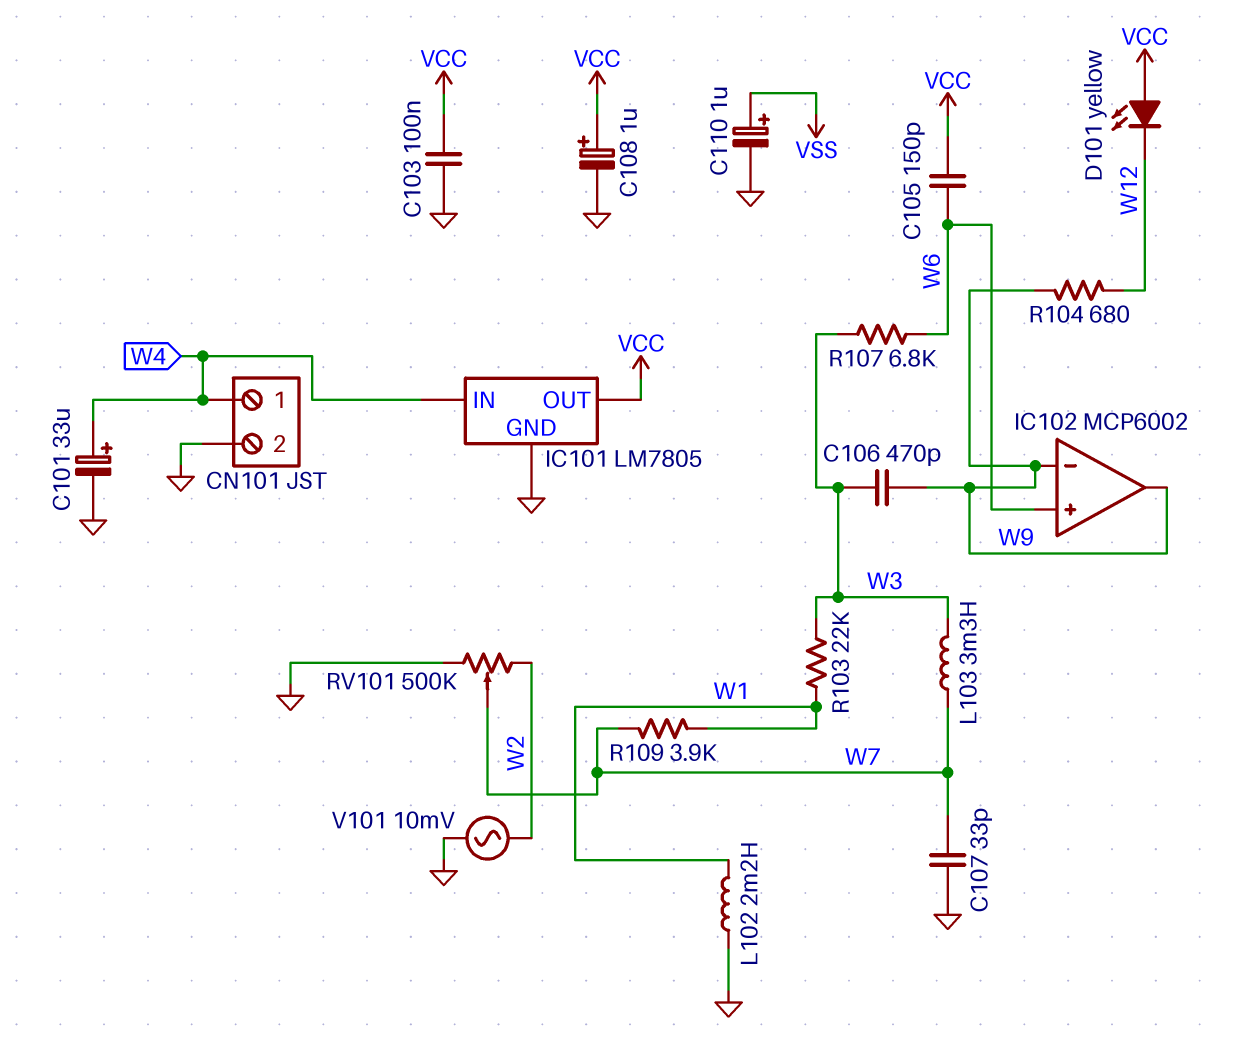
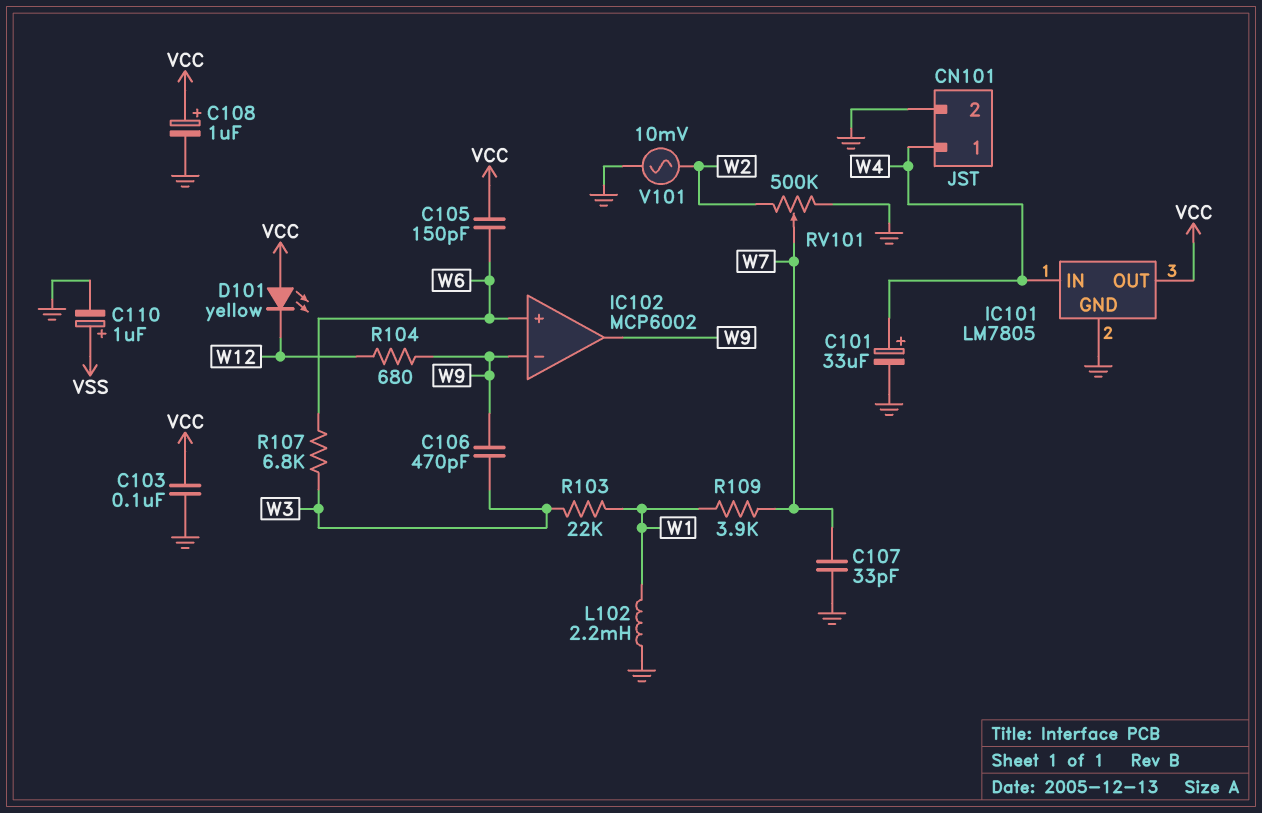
L103: 3.3mH (W3, W7) -> none

